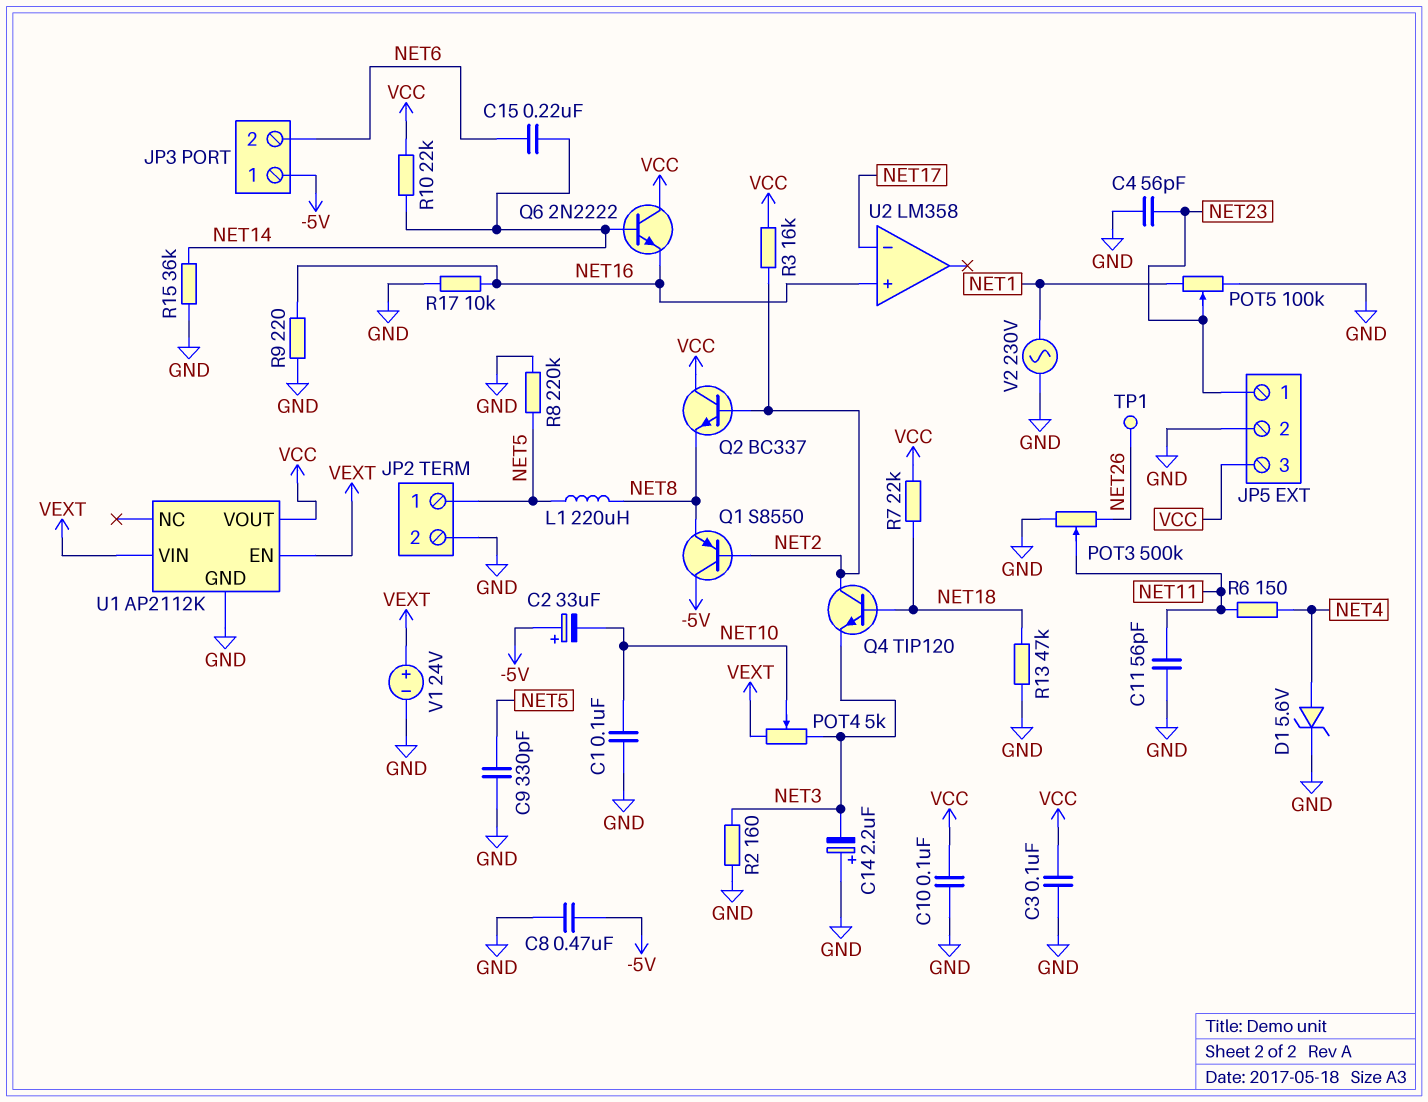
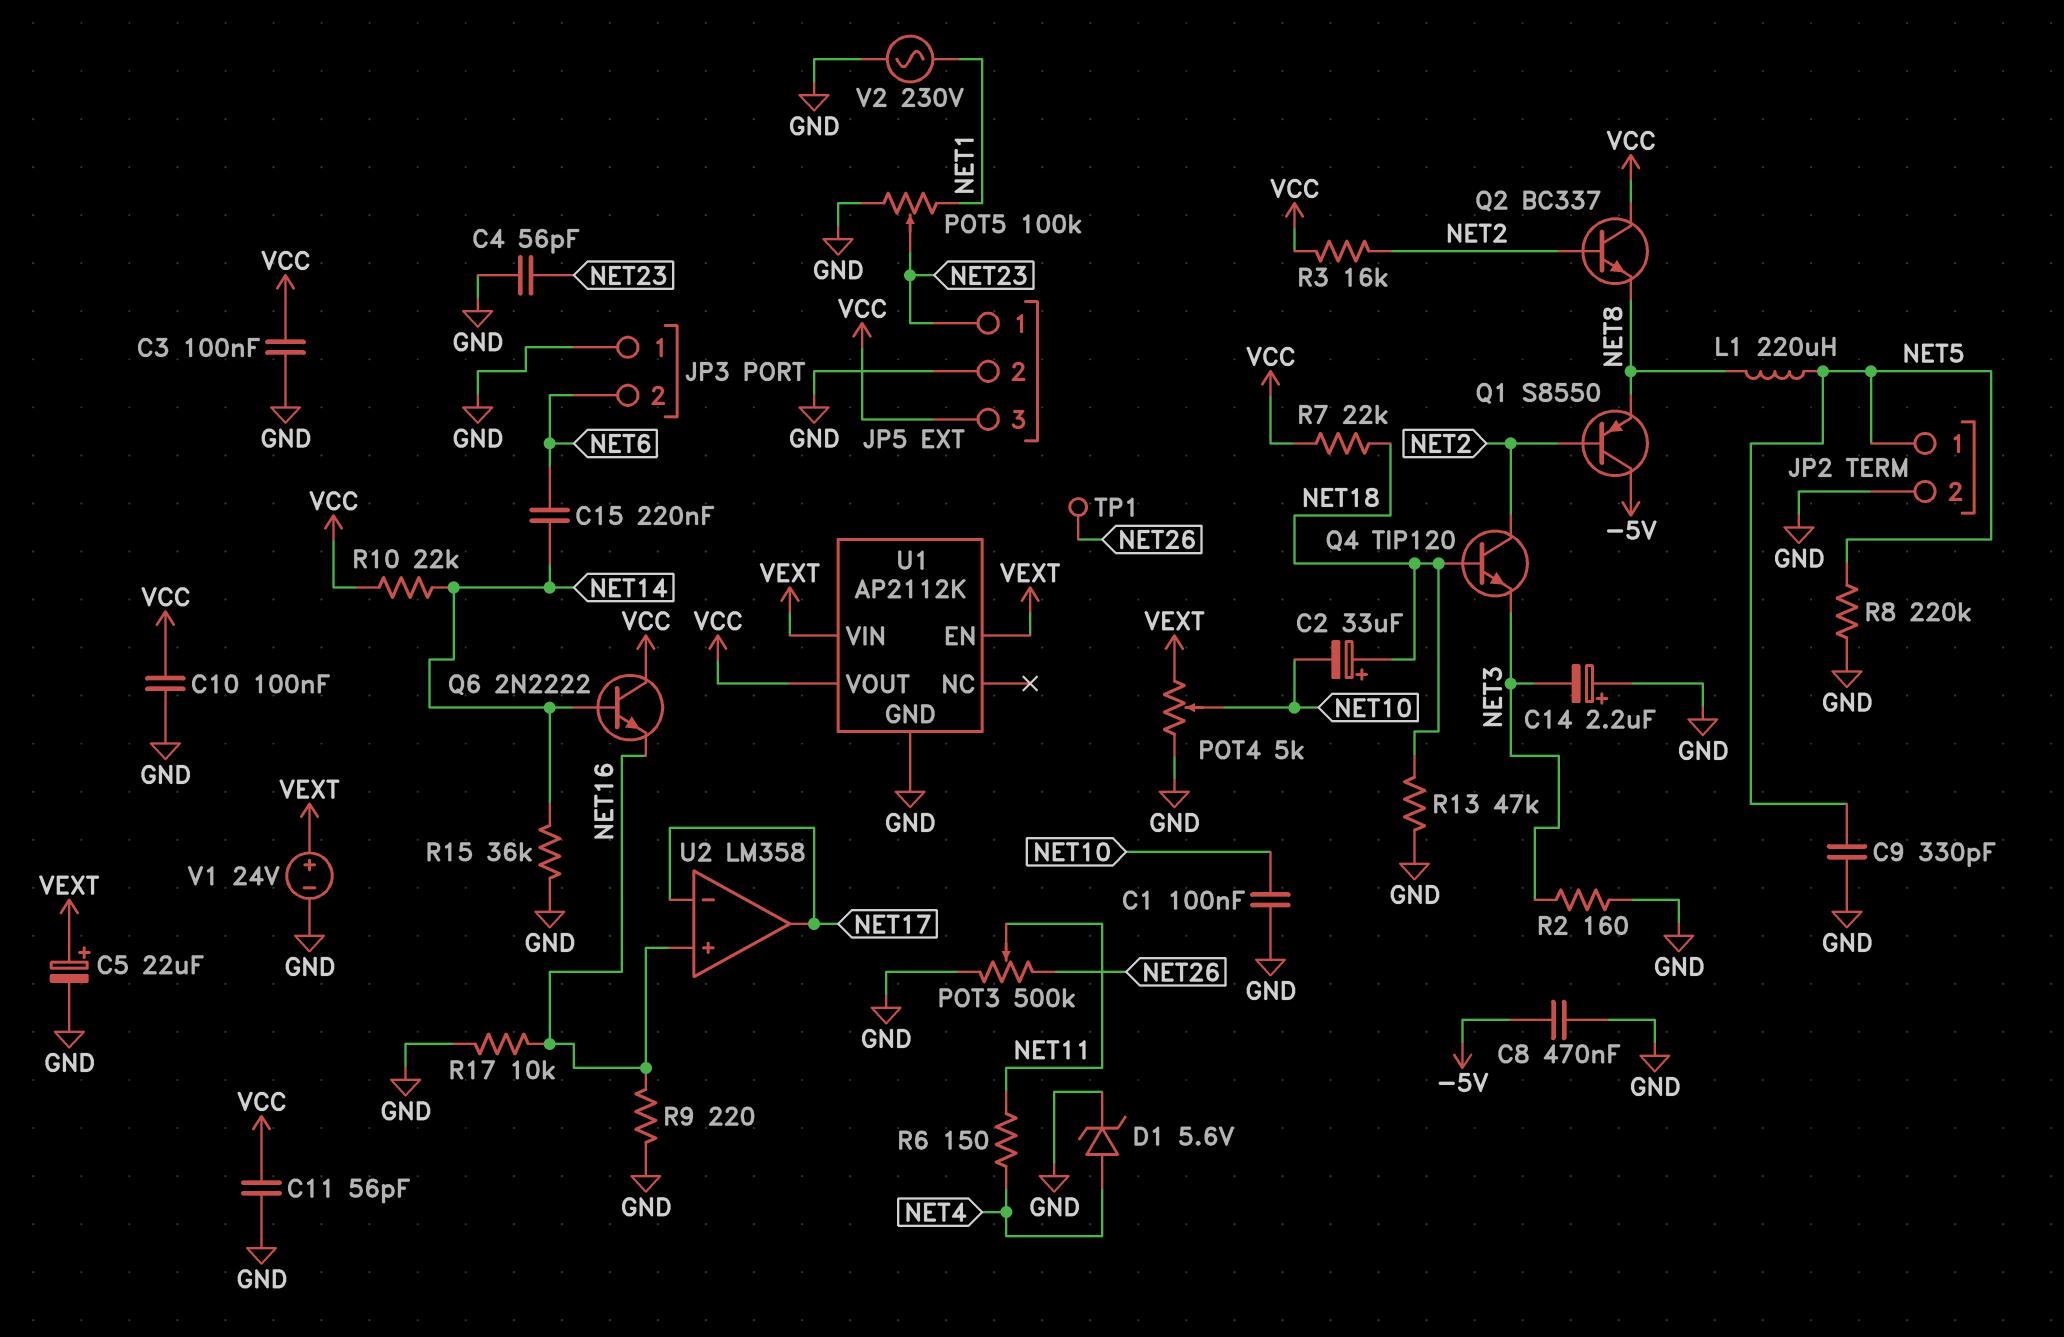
C2: 33uF (plus -5V, minus NET10) -> 33uF (plus NET18, minus NET10)
C5: none -> 22uF (plus VEXT, minus GND)
C11: 56pF (GND, NET11) -> 56pF (GND, VCC)
JP3 pin 1: -5V -> GND
POT4: 5k (NET3, VEXT, wiper NET10) -> 5k (GND, VEXT, wiper NET10)
U2 pin out: none -> NET17

